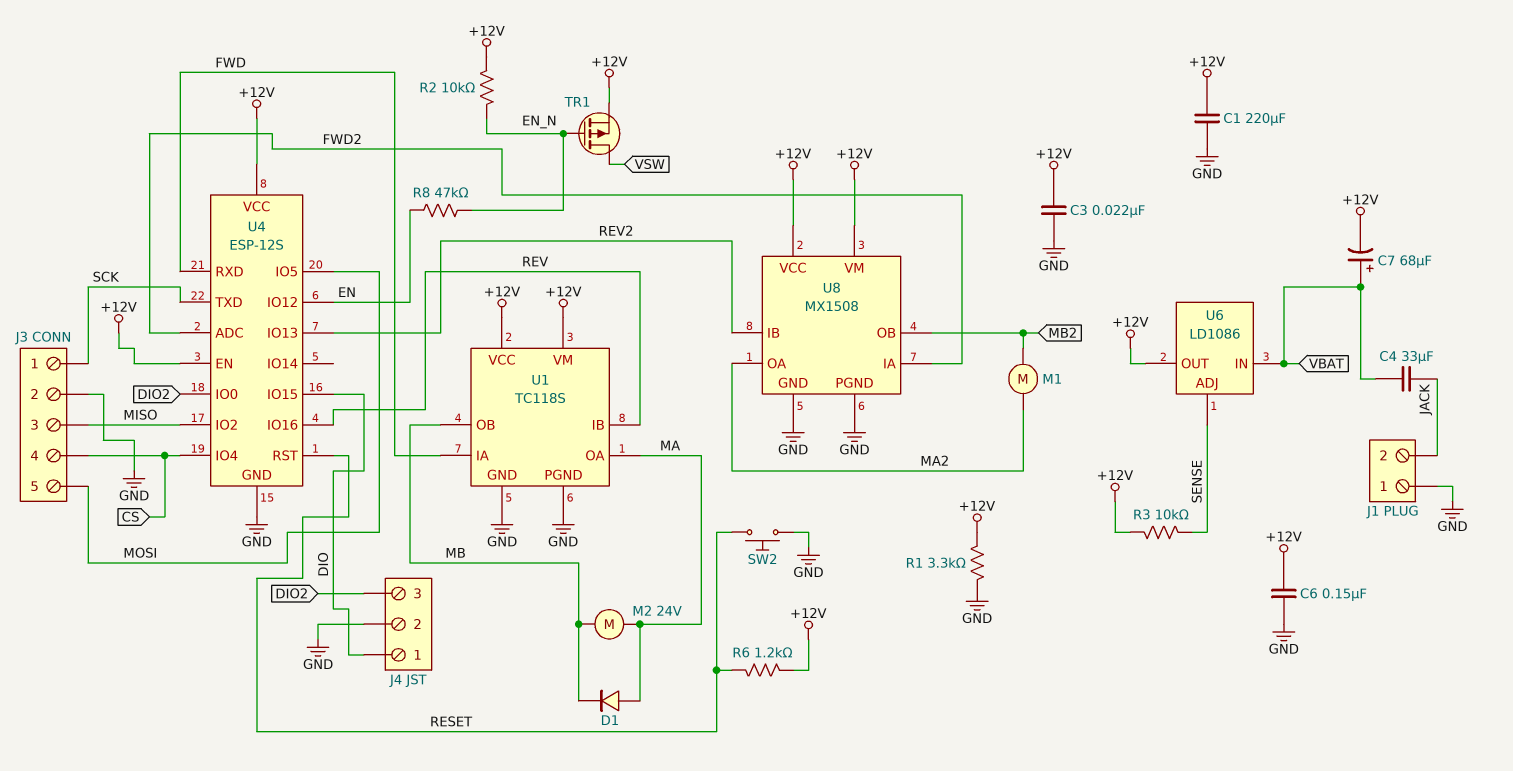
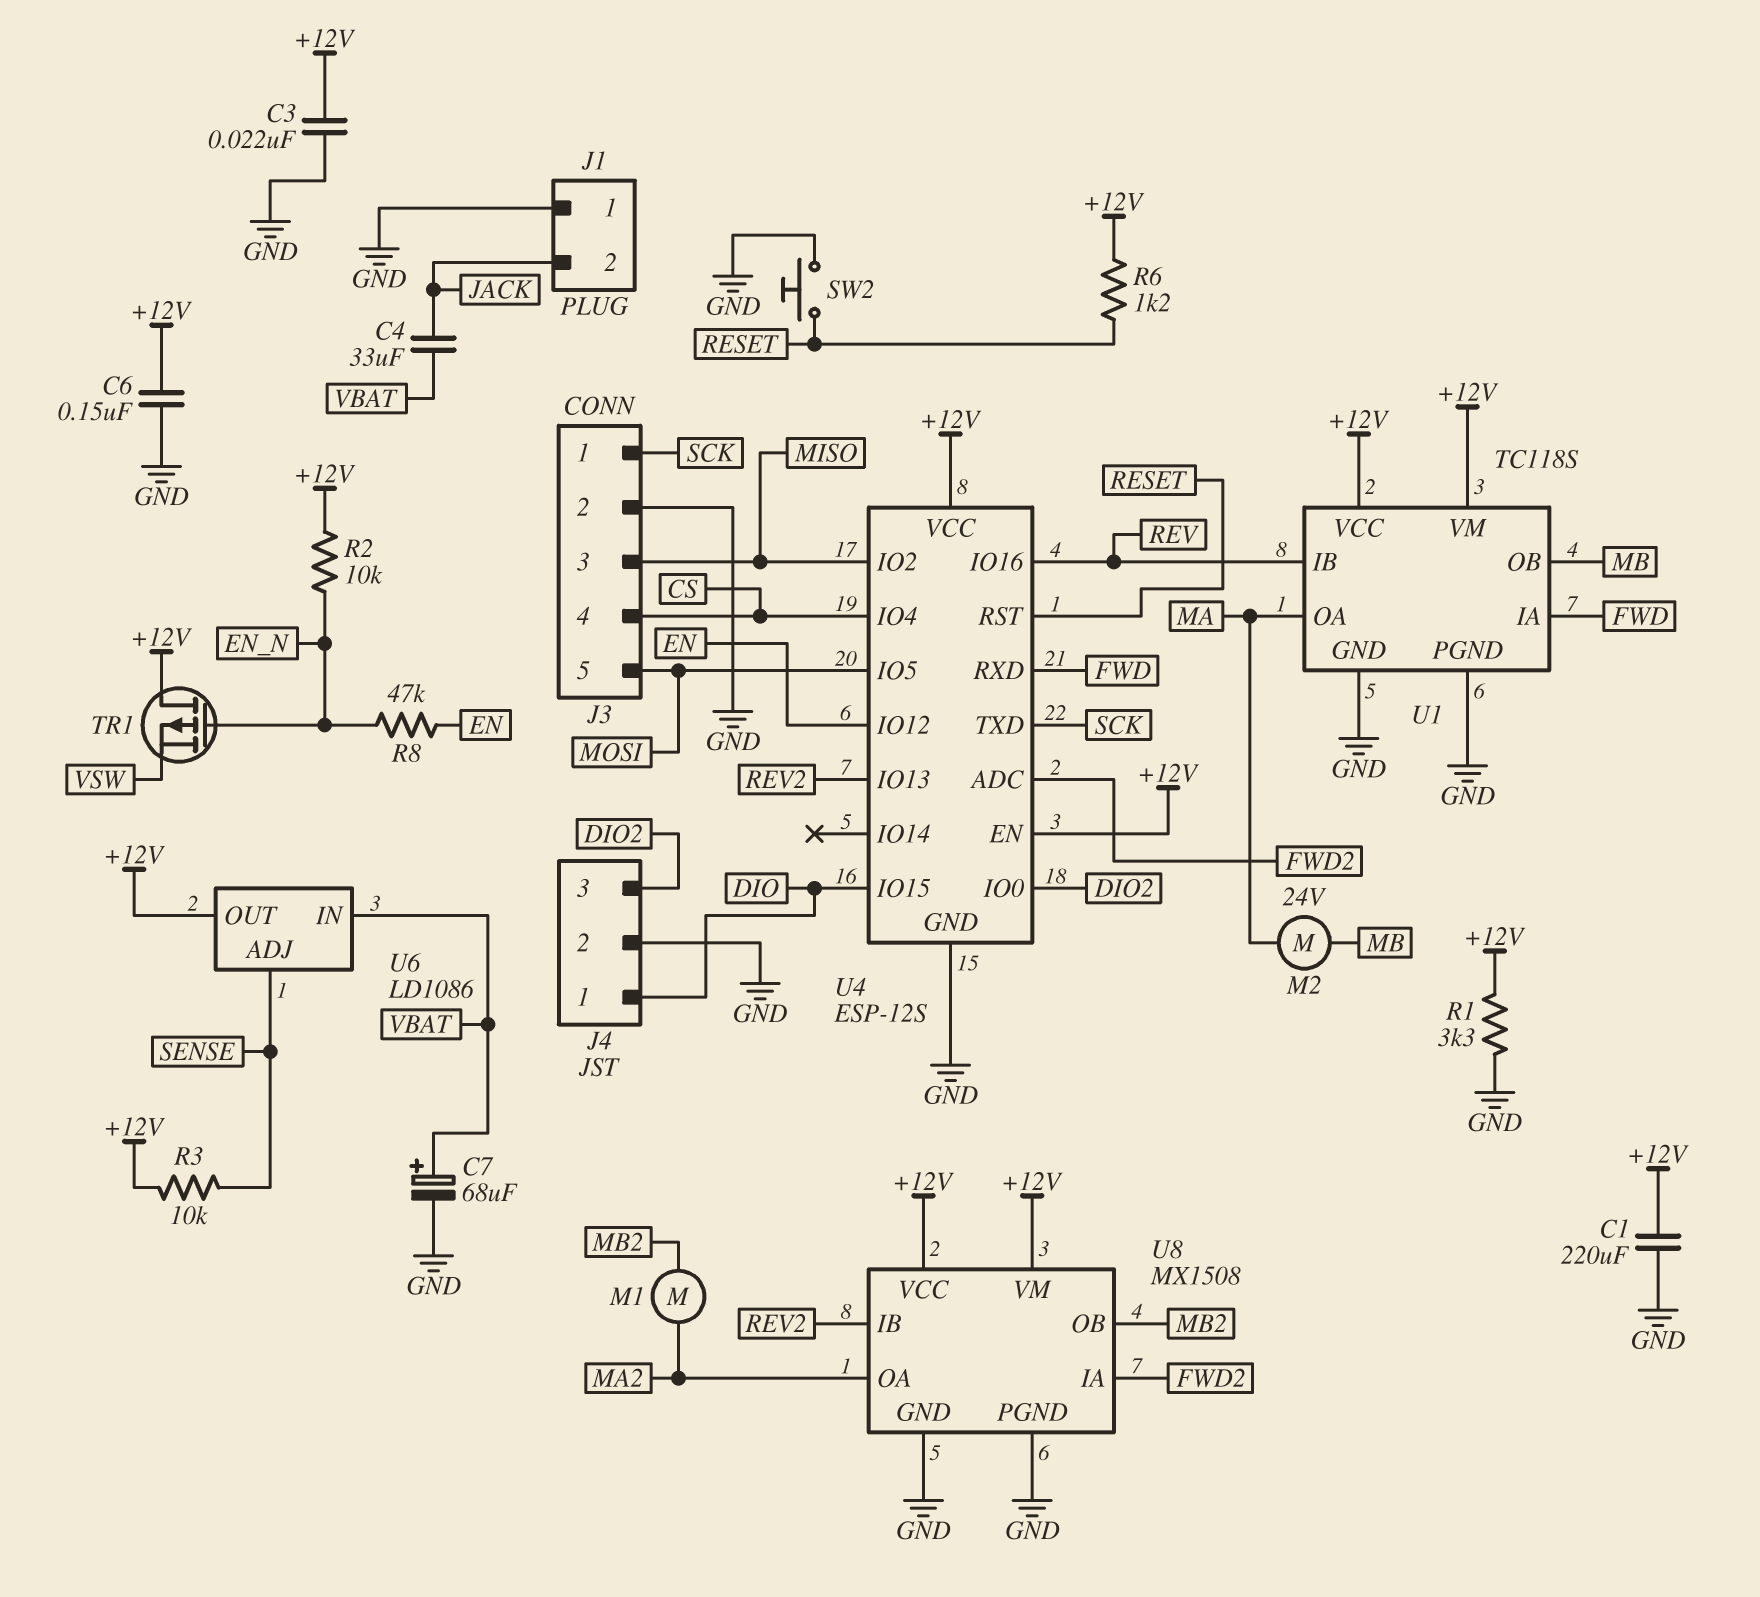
C7: 68uF (plus VBAT, minus +12V) -> 68uF (plus VBAT, minus GND)
D1: diode (A MA, K MB) -> none
TR1: PMOS (G EN_N, D VSW, S +12V) -> PMOS (G EN_N, D +12V, S VSW)

